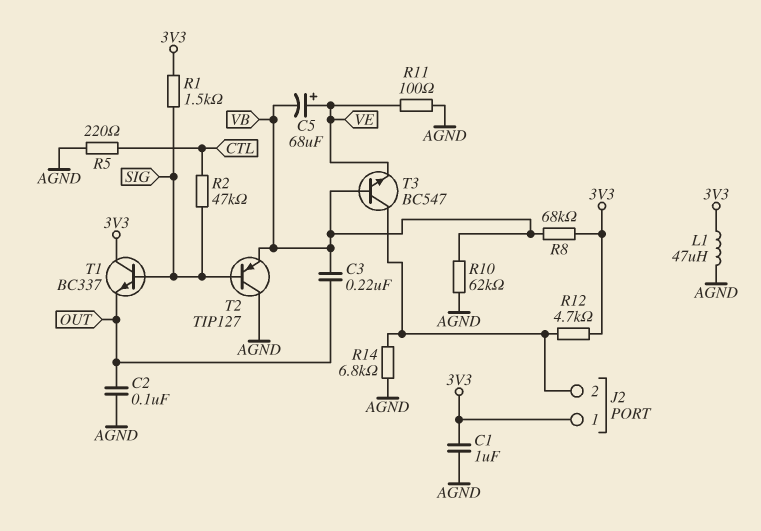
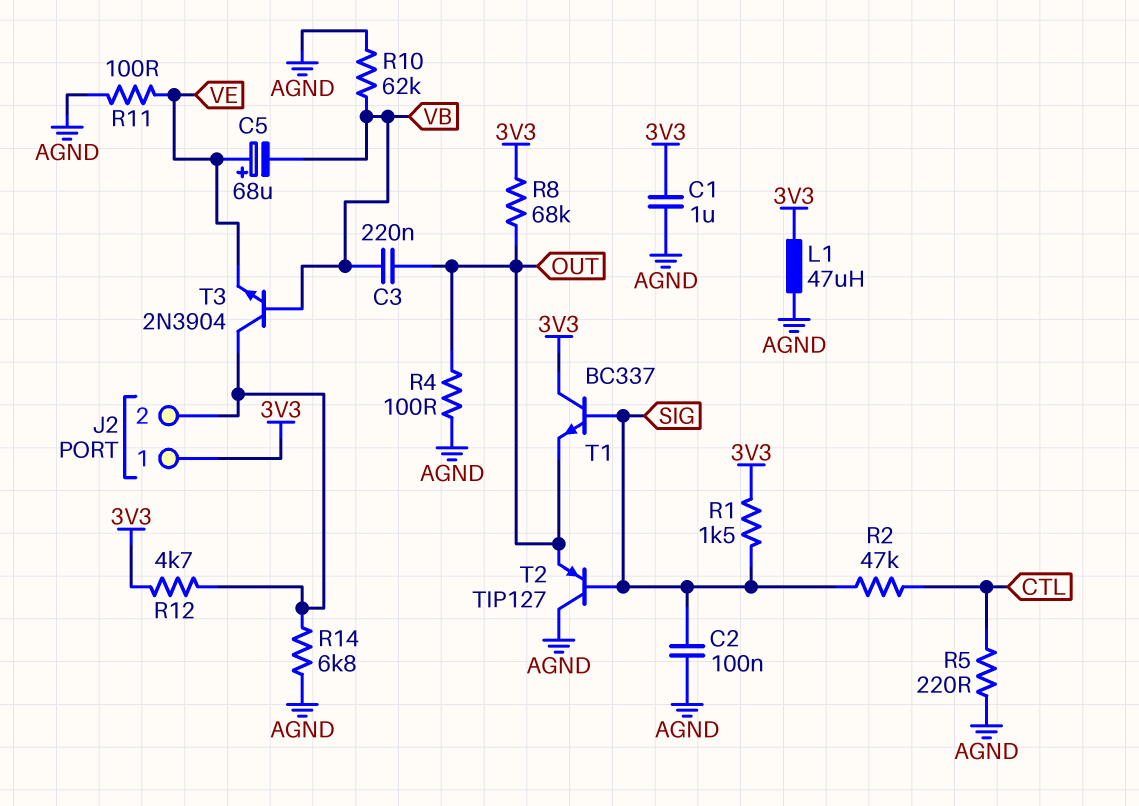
C2: 100nF (AGND, OUT) -> 100nF (AGND, SIG)
R4: none -> 100 (AGND, OUT)
R8: 68k (3V3, VB) -> 68k (3V3, OUT)
T2: PNP TIP127 (B SIG, C AGND, E VB) -> PNP TIP127 (B SIG, C AGND, E OUT)
T3: NPN BC547 (B VB, C J2/2, E VE) -> NPN 2N3904 (B VB, C J2/2, E VE)

